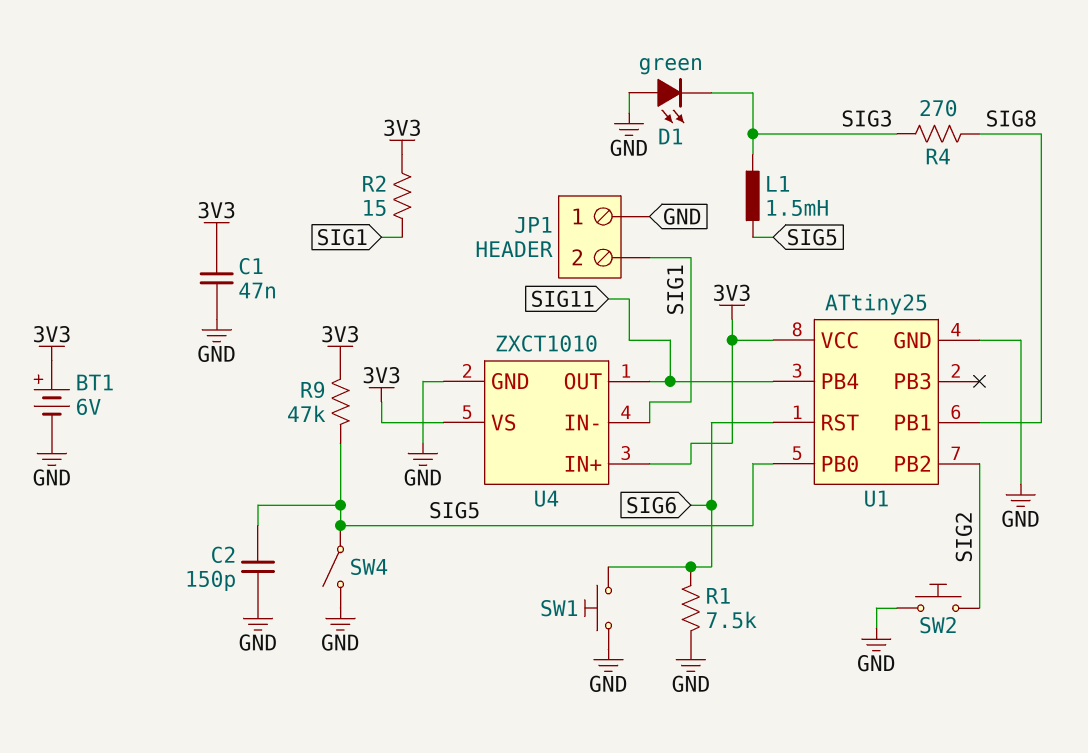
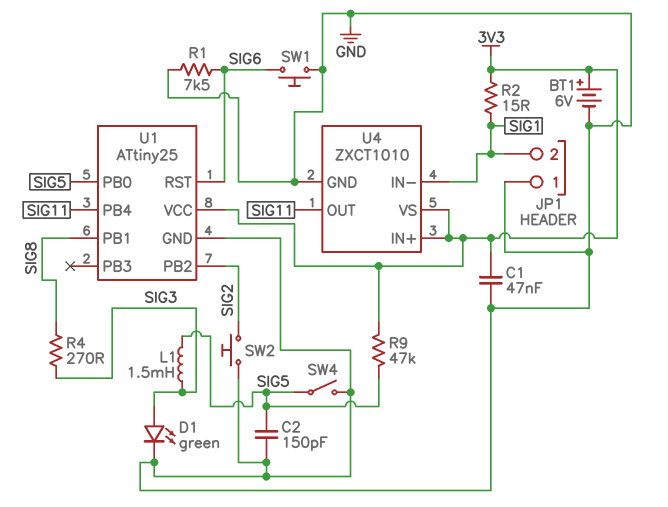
D1: LED green (A GND, K SIG3) -> LED green (A SIG3, K GND)

